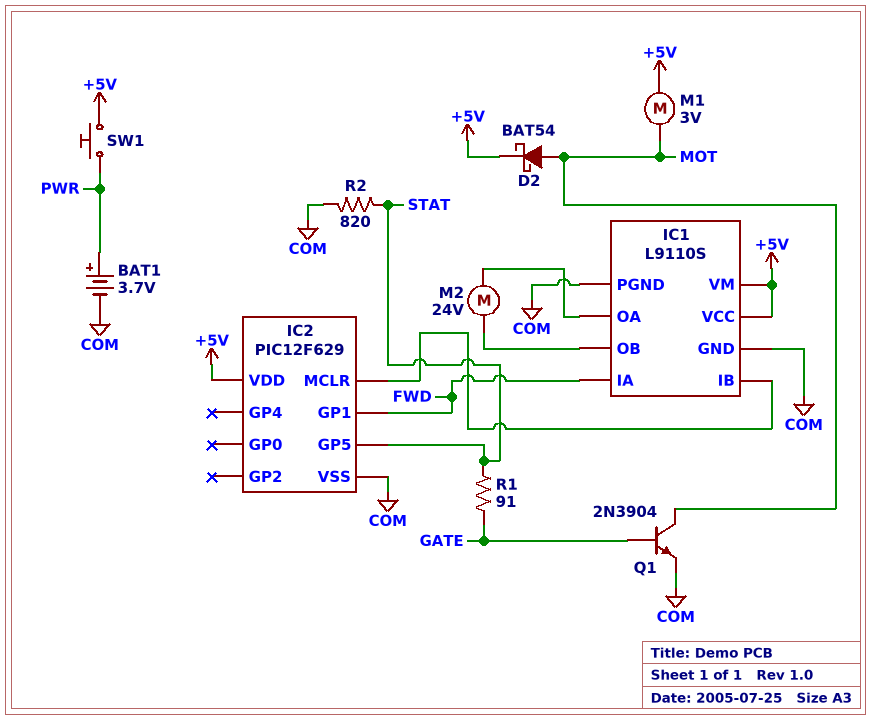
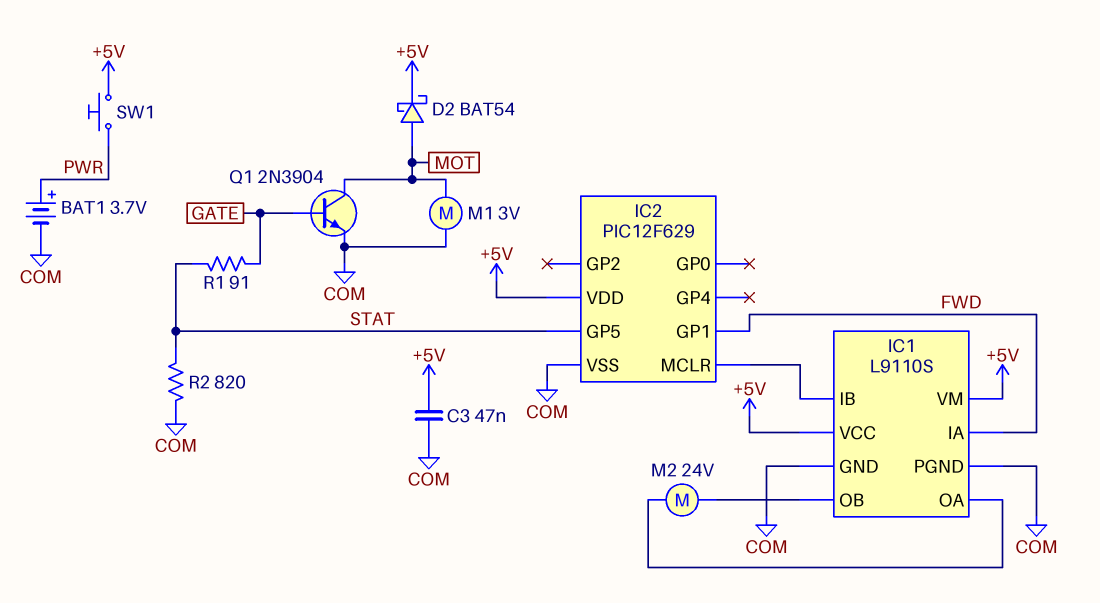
C3: none -> 47nF (+5V, COM)
M1: motor 3V (+5V, MOT) -> motor 3V (COM, MOT)

